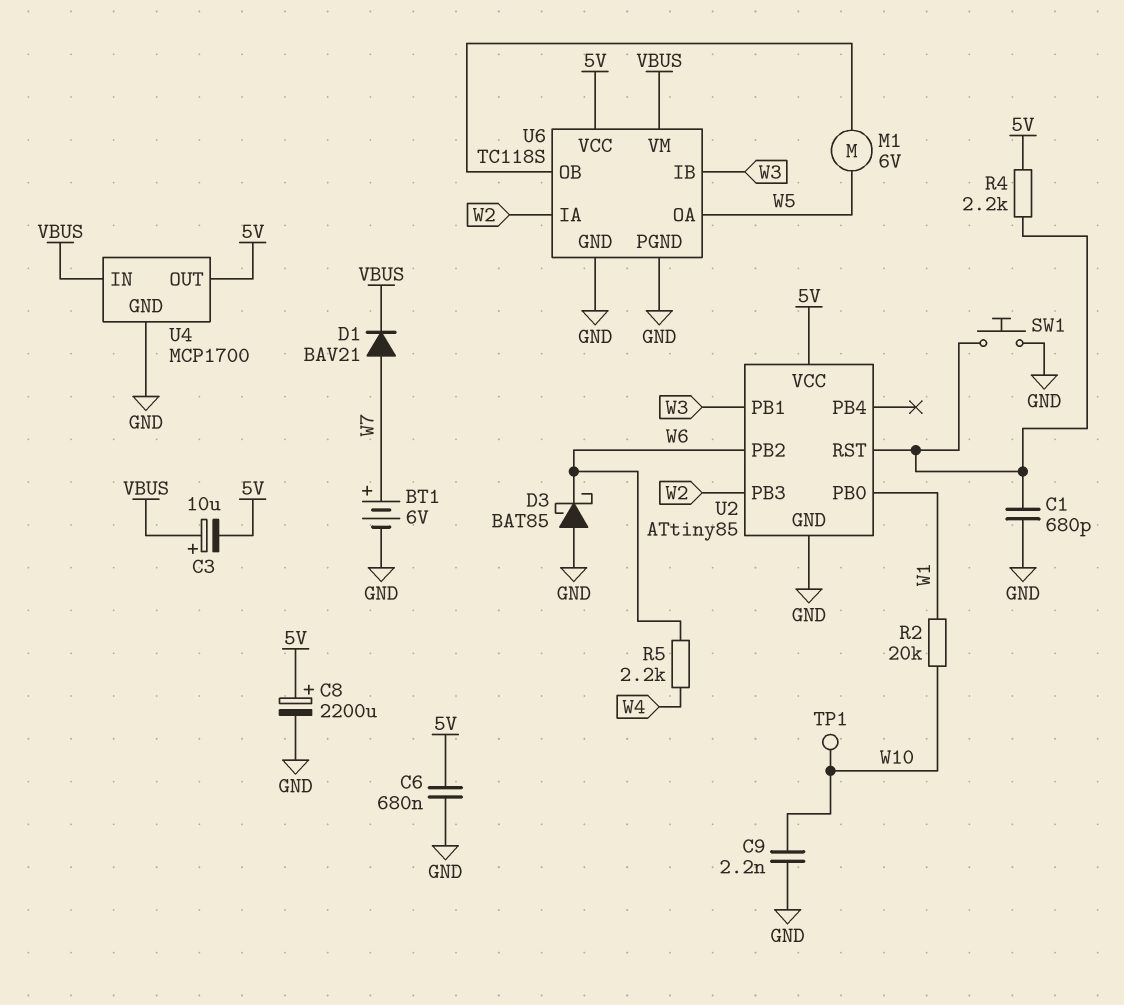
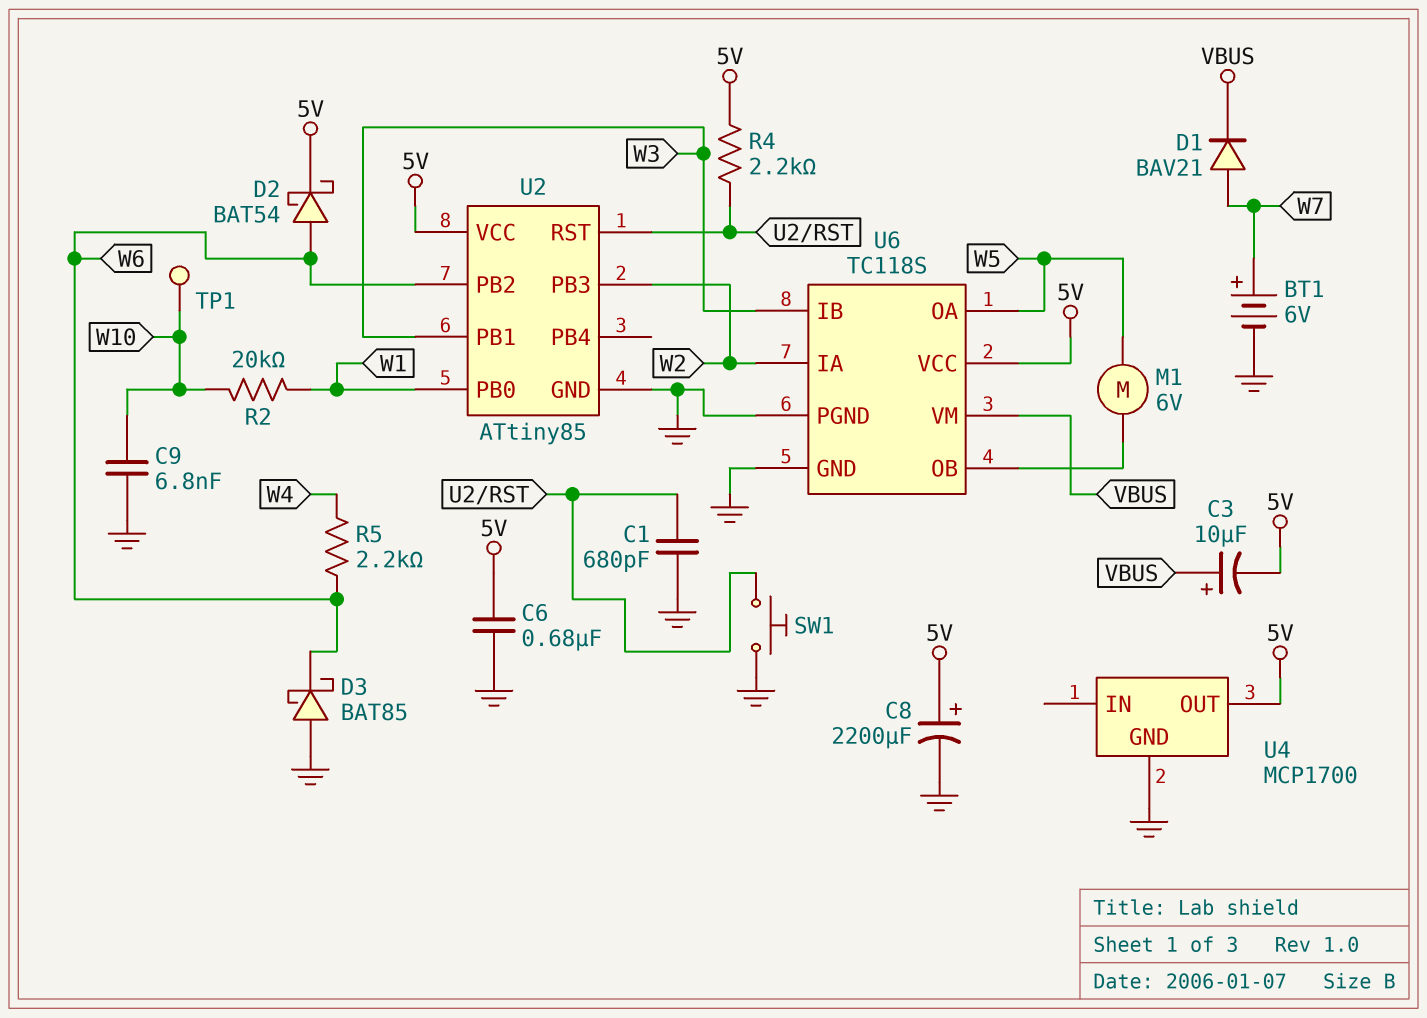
C9: 2.2nF (GND, W10) -> 6.8nF (GND, W10)
D2: none -> schottky BAT54 (A W6, K 5V)
U4 pin IN: VBUS -> none

